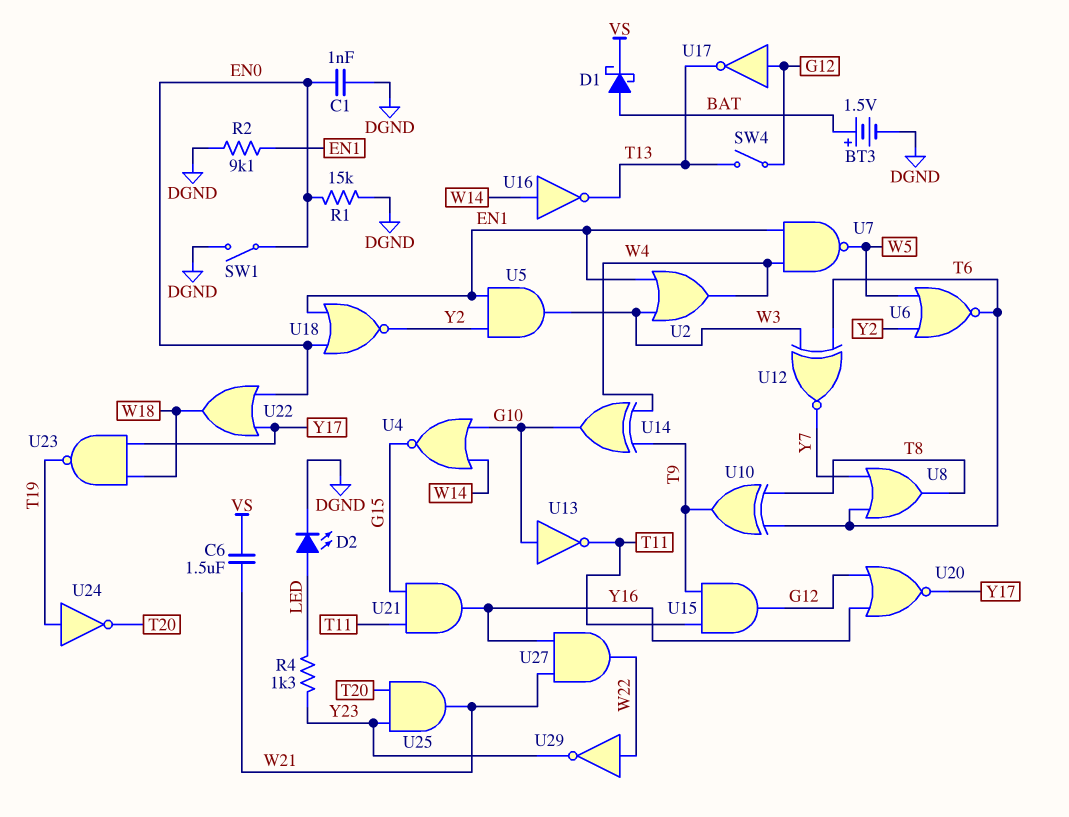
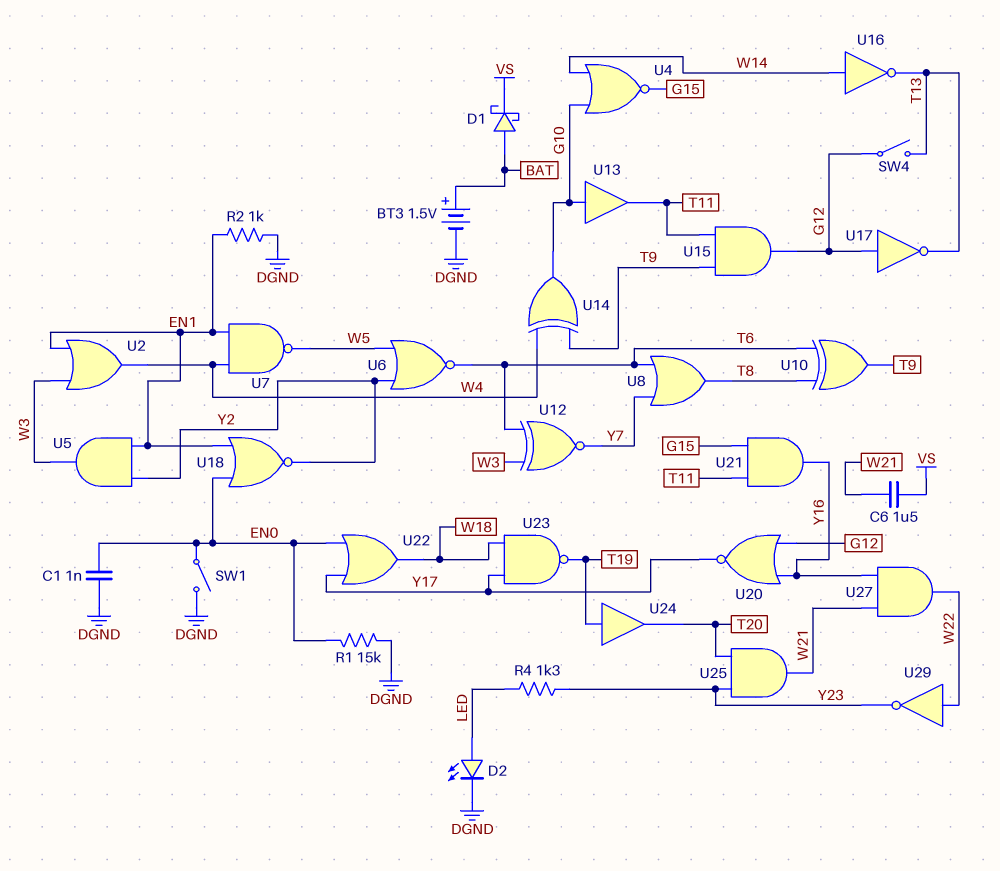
R2: 9.1k (DGND, EN1) -> 1k (DGND, EN1)
U13: NOT (in G10, out T11) -> buffer (in G10, out T11)
U24: NOT (in T19, out T20) -> buffer (in T19, out T20)

